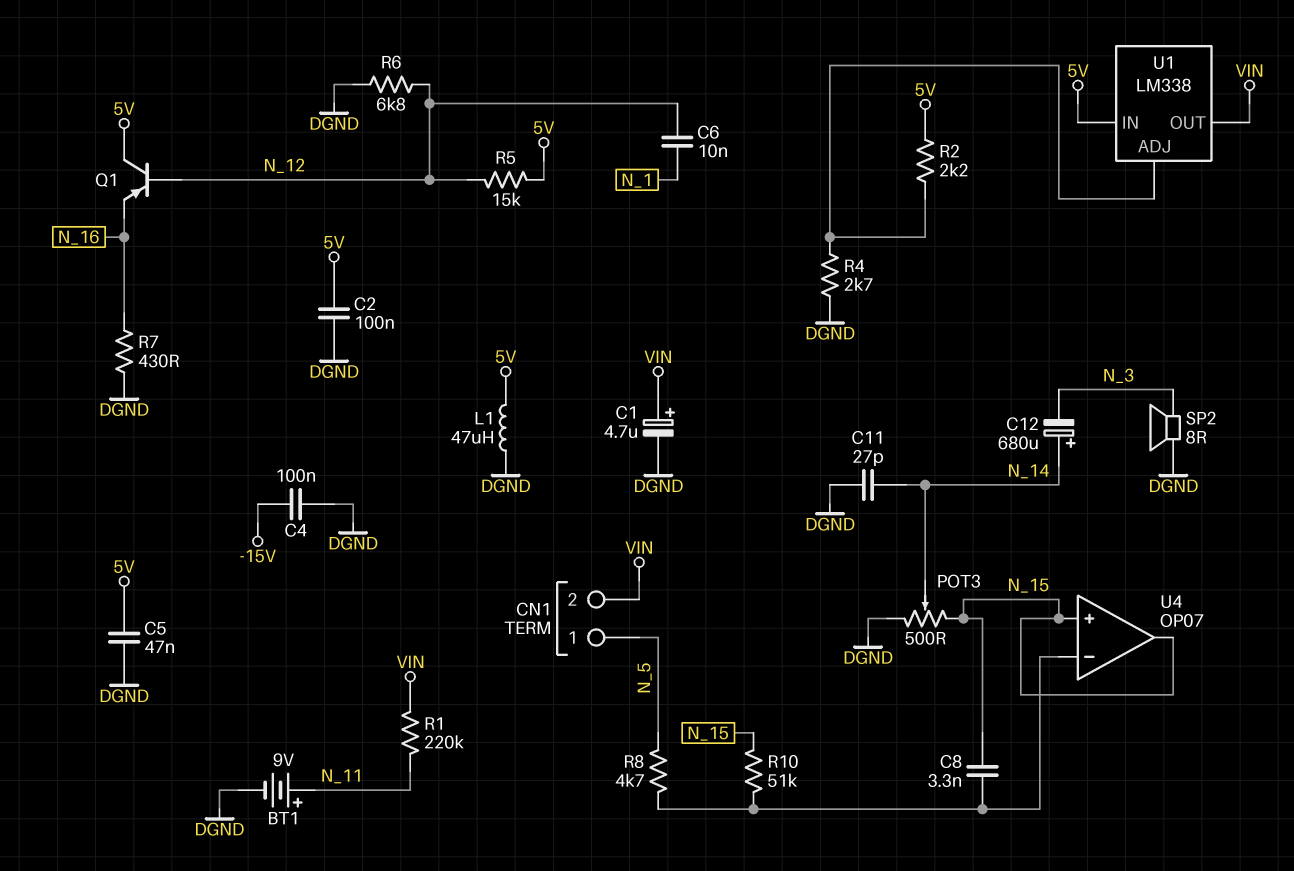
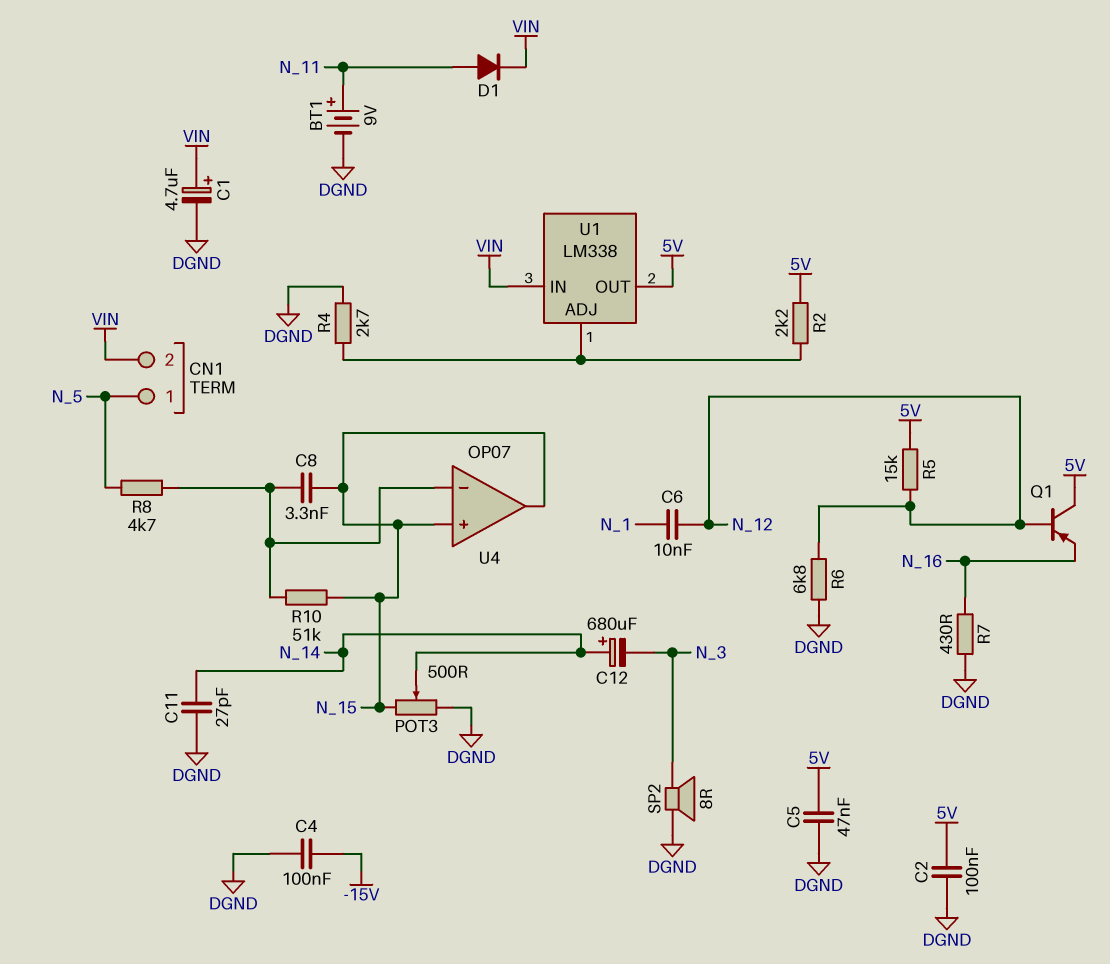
D1: none -> diode (A N_11, K VIN)
L1: 47uH (5V, DGND) -> none
R1: 220k (N_11, VIN) -> none
U1 pin IN: 5V -> VIN
U1 pin OUT: VIN -> 5V

